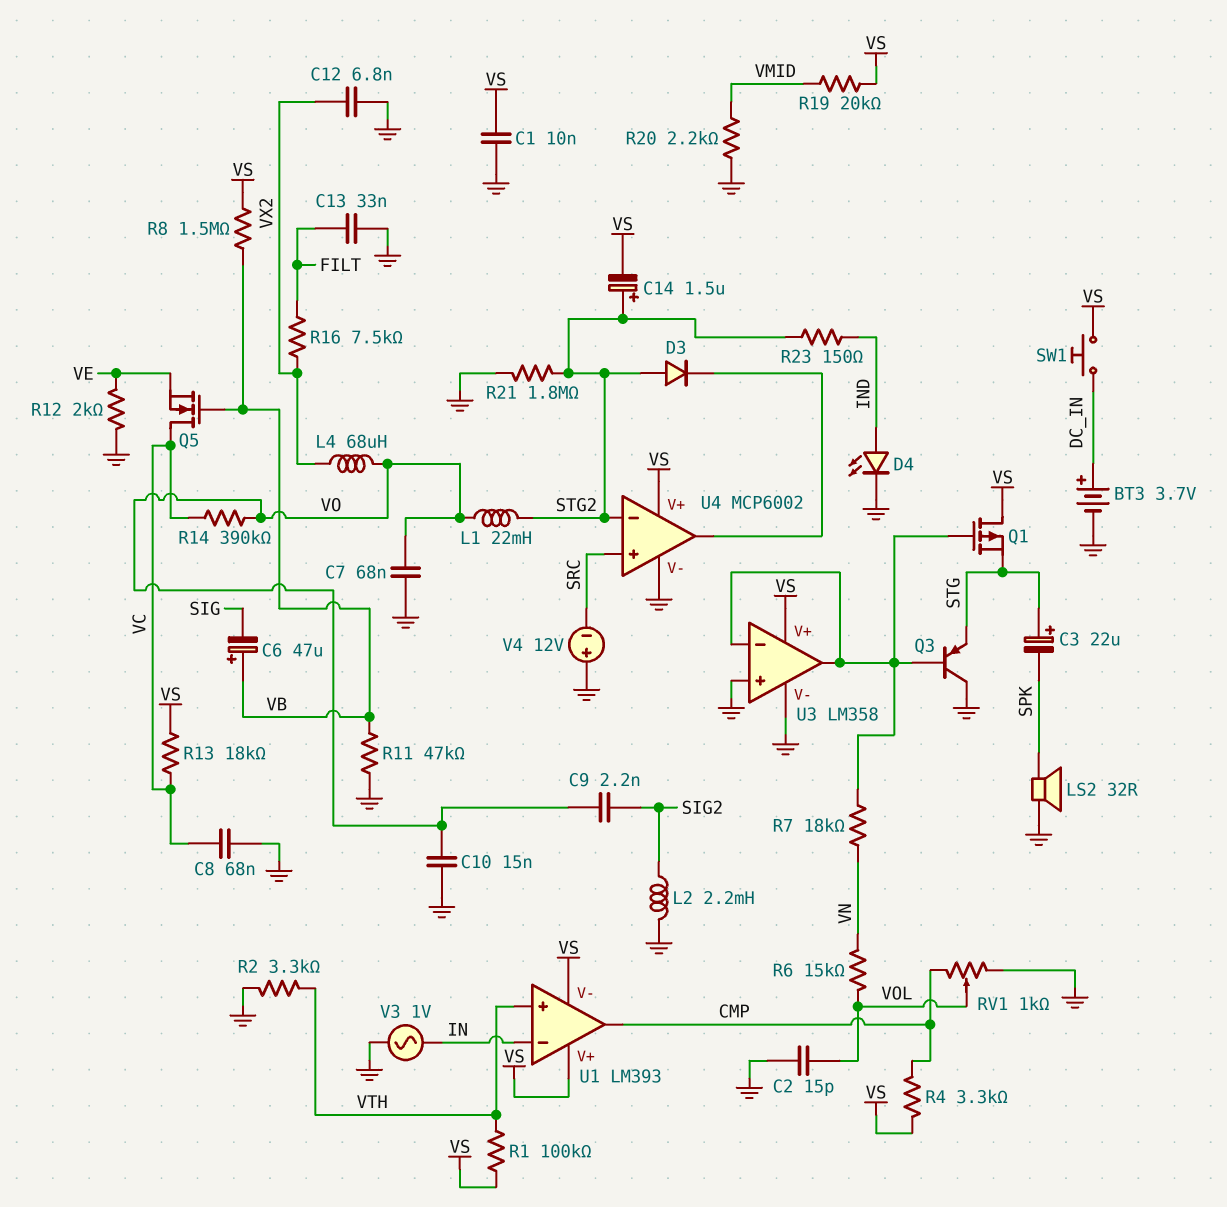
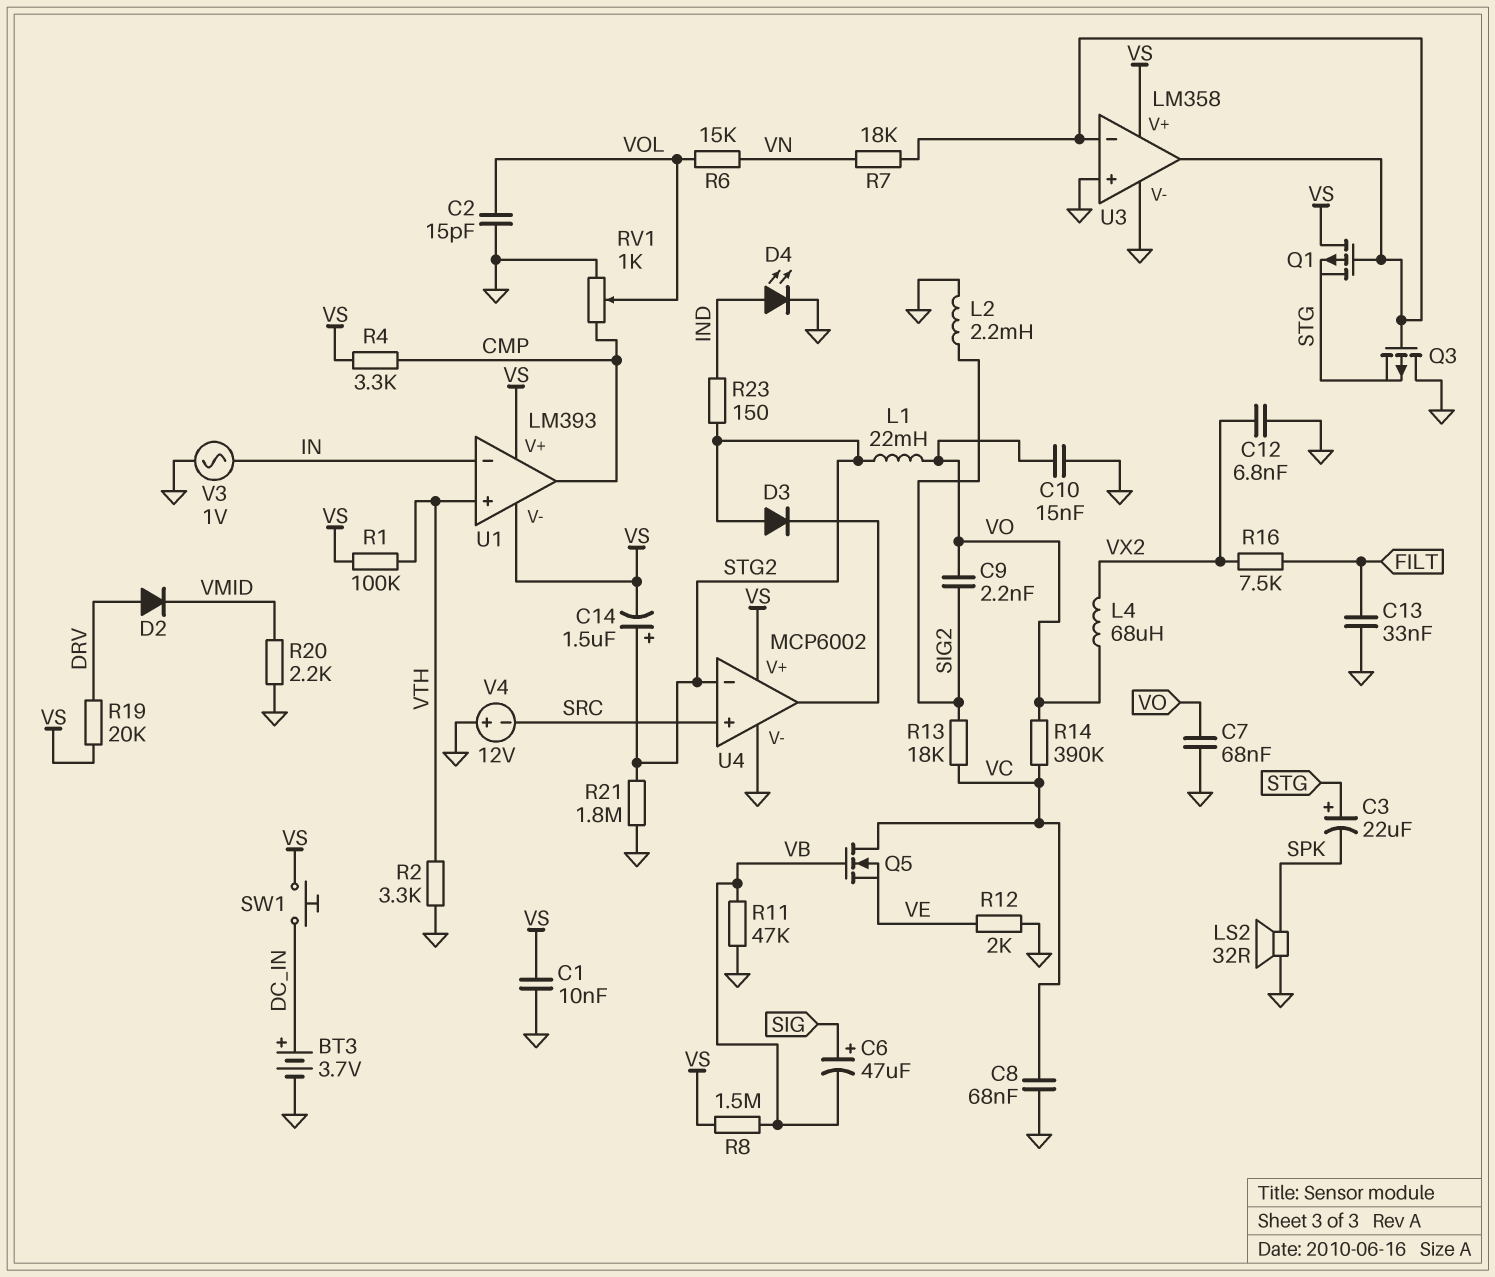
C6: 47uF (plus VB, minus SIG) -> 47uF (plus SIG, minus VB)
D2: none -> diode (A DRV, K VMID)
Q3: PNP (B U3/in-, C GND, E STG) -> PMOS (G U3/in-, D GND, S STG)
R13: 18k (VC, VS) -> 18k (SIG2, VC)
R19: 20k (VMID, VS) -> 20k (DRV, VS)

